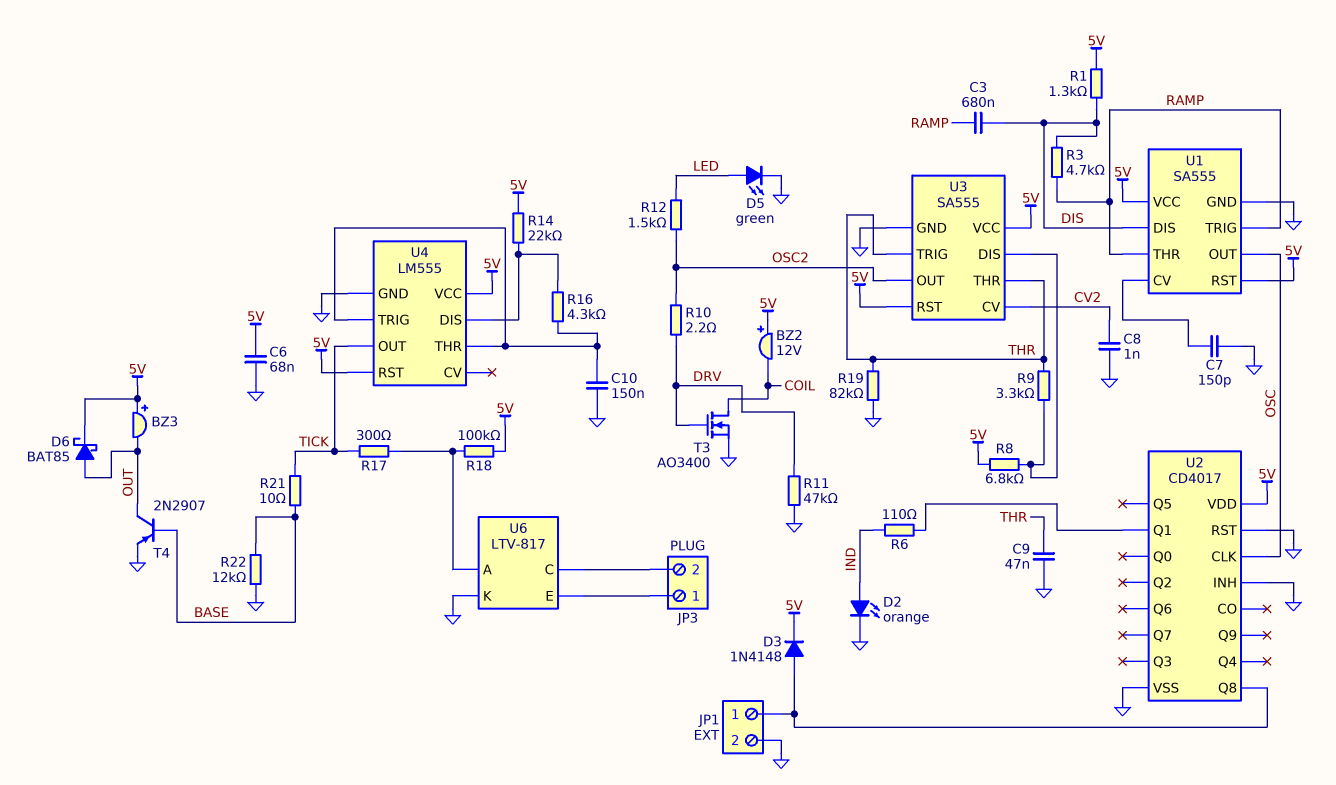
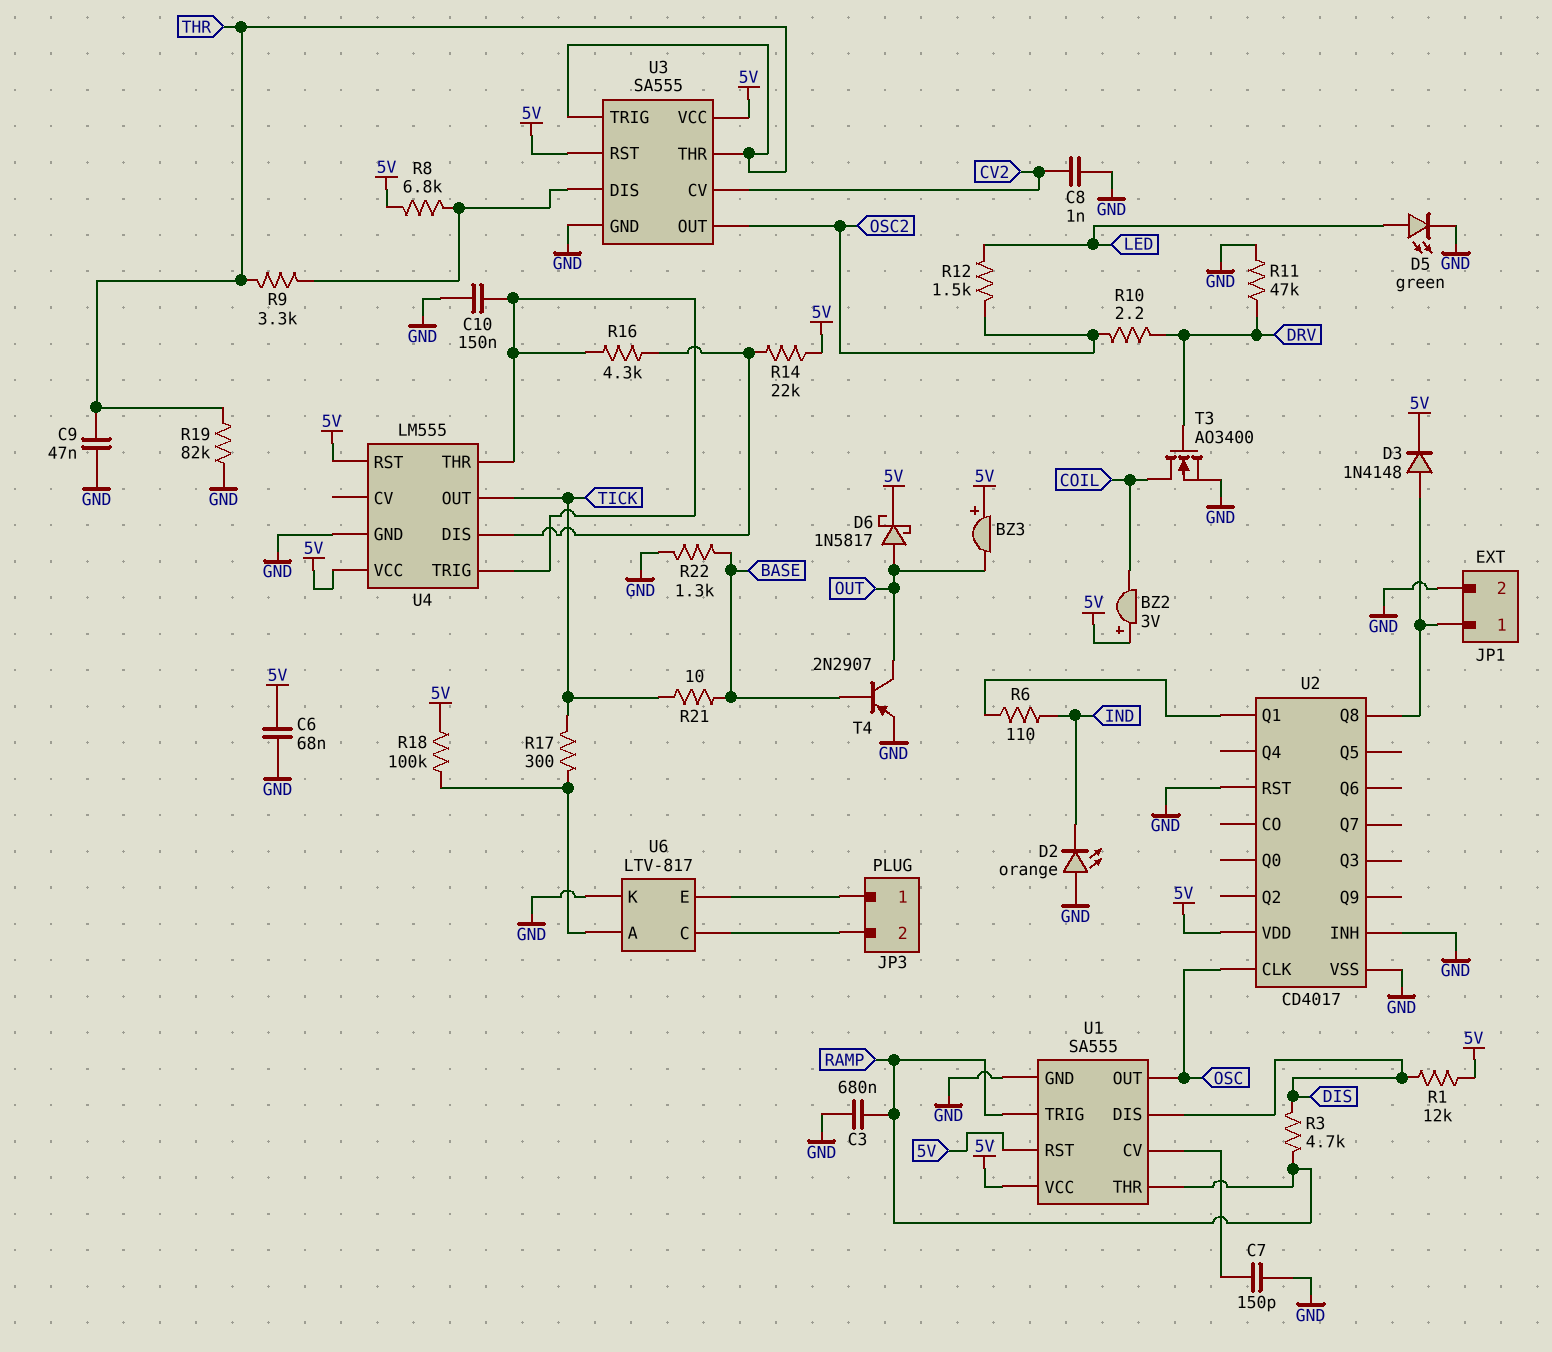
BZ2: buzzer 12V (plus 5V, minus COIL) -> buzzer 3V (plus 5V, minus COIL)
C3: 680nF (DIS, RAMP) -> 680nF (GND, RAMP)
D2: LED orange (A IND, K GND) -> LED orange (A GND, K IND)
D6: schottky BAT85 (A OUT, K 5V) -> schottky 1N5817 (A OUT, K 5V)
R1: 1.3k (5V, DIS) -> 12k (5V, DIS)
R22: 12k (BASE, GND) -> 1.3k (BASE, GND)

